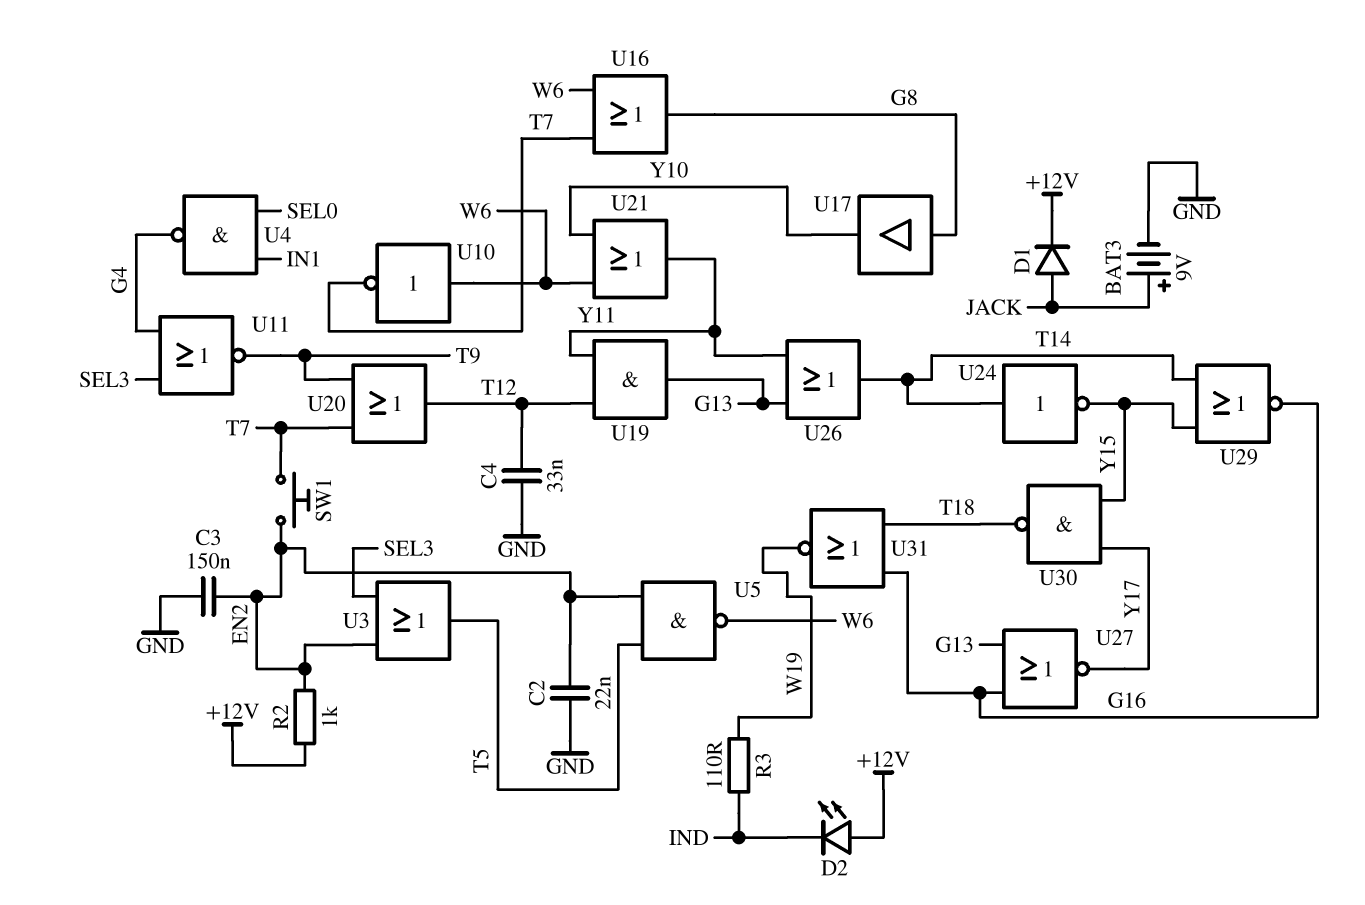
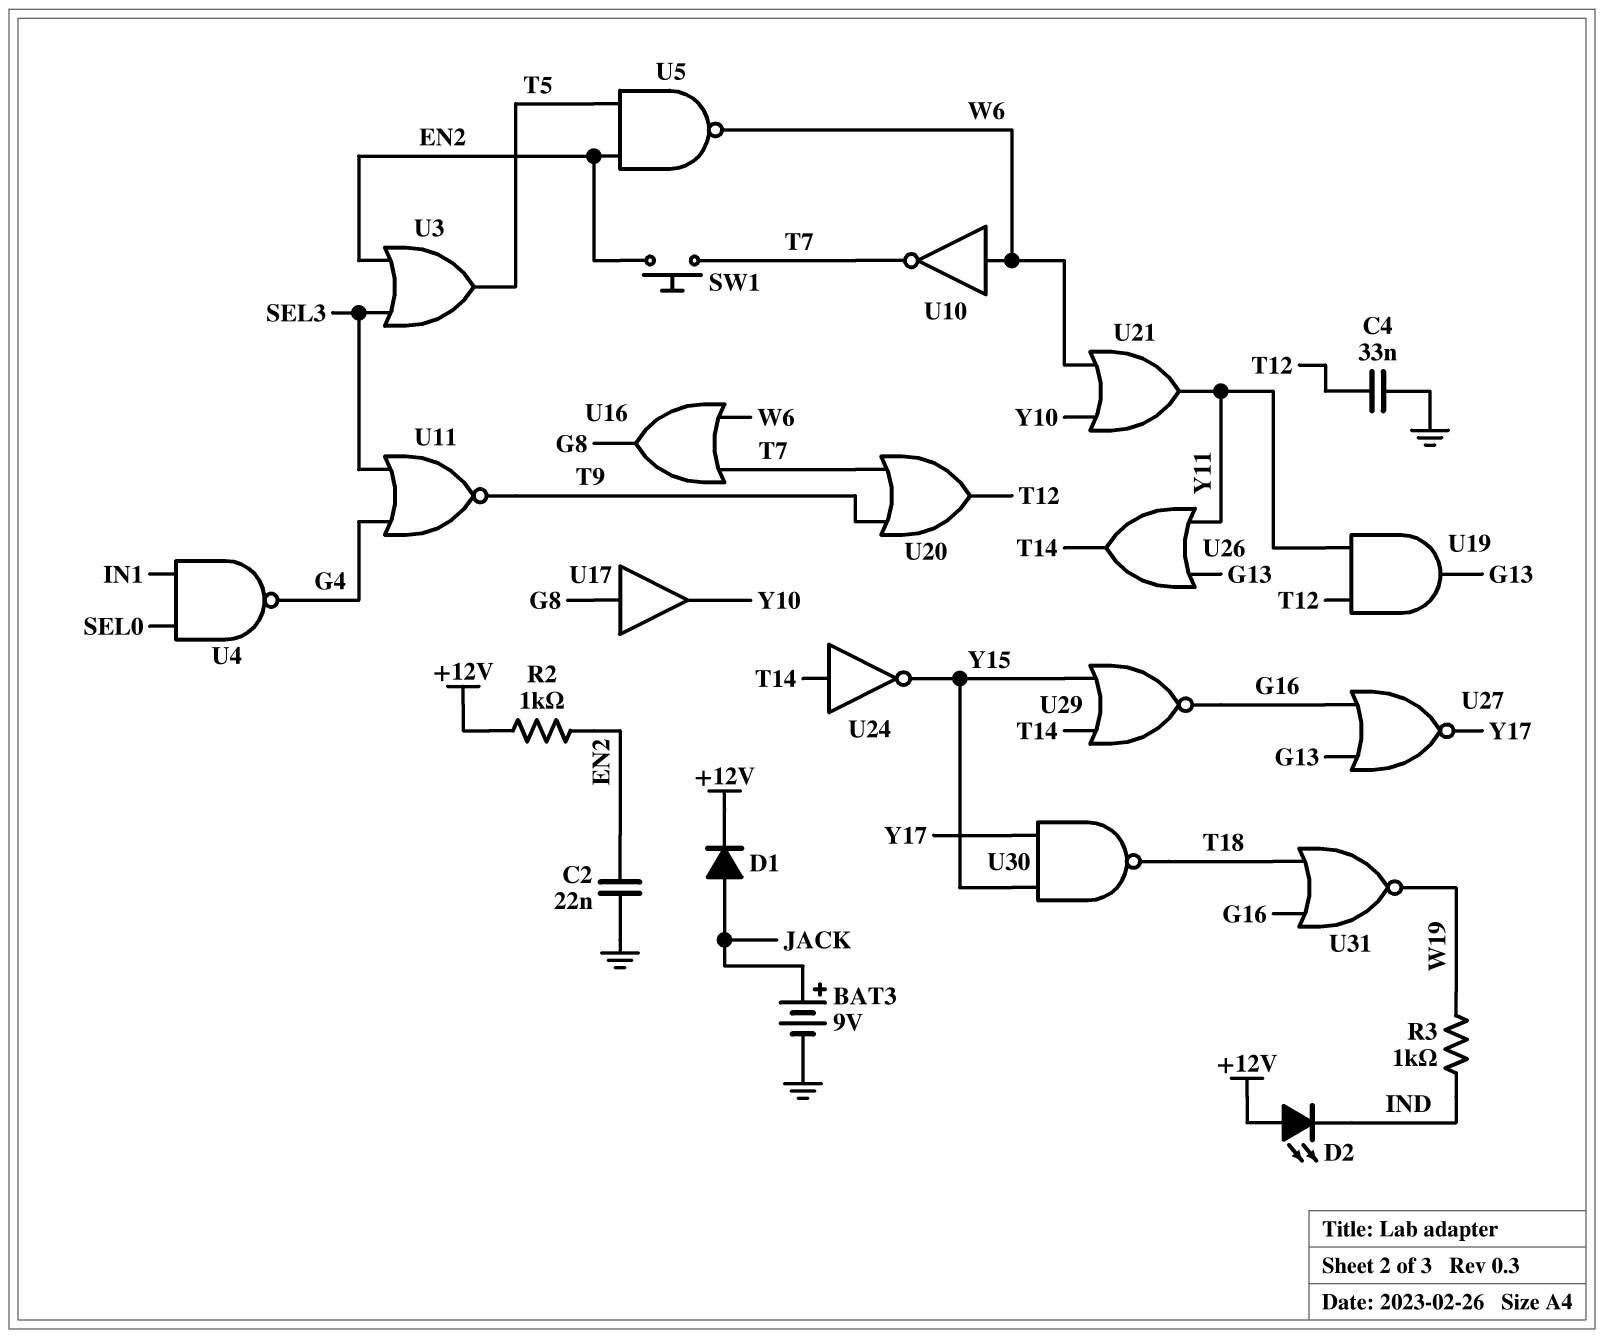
C3: 150nF (EN2, GND) -> none
R3: 110 (IND, W19) -> 1k (IND, W19)

